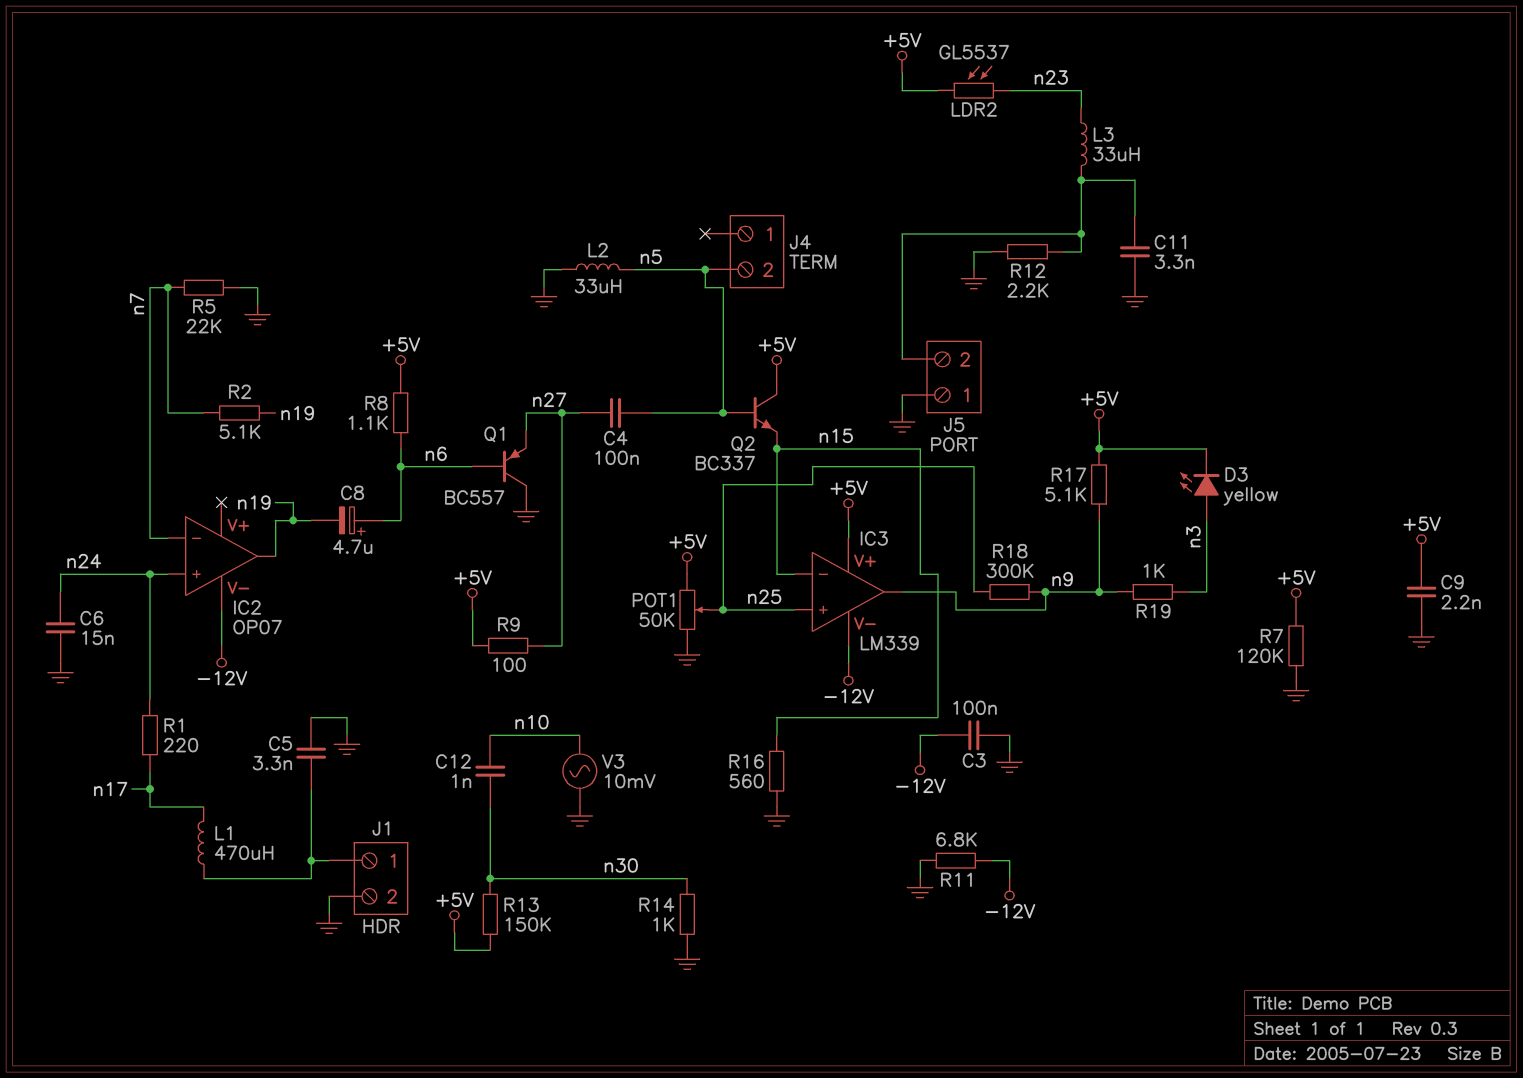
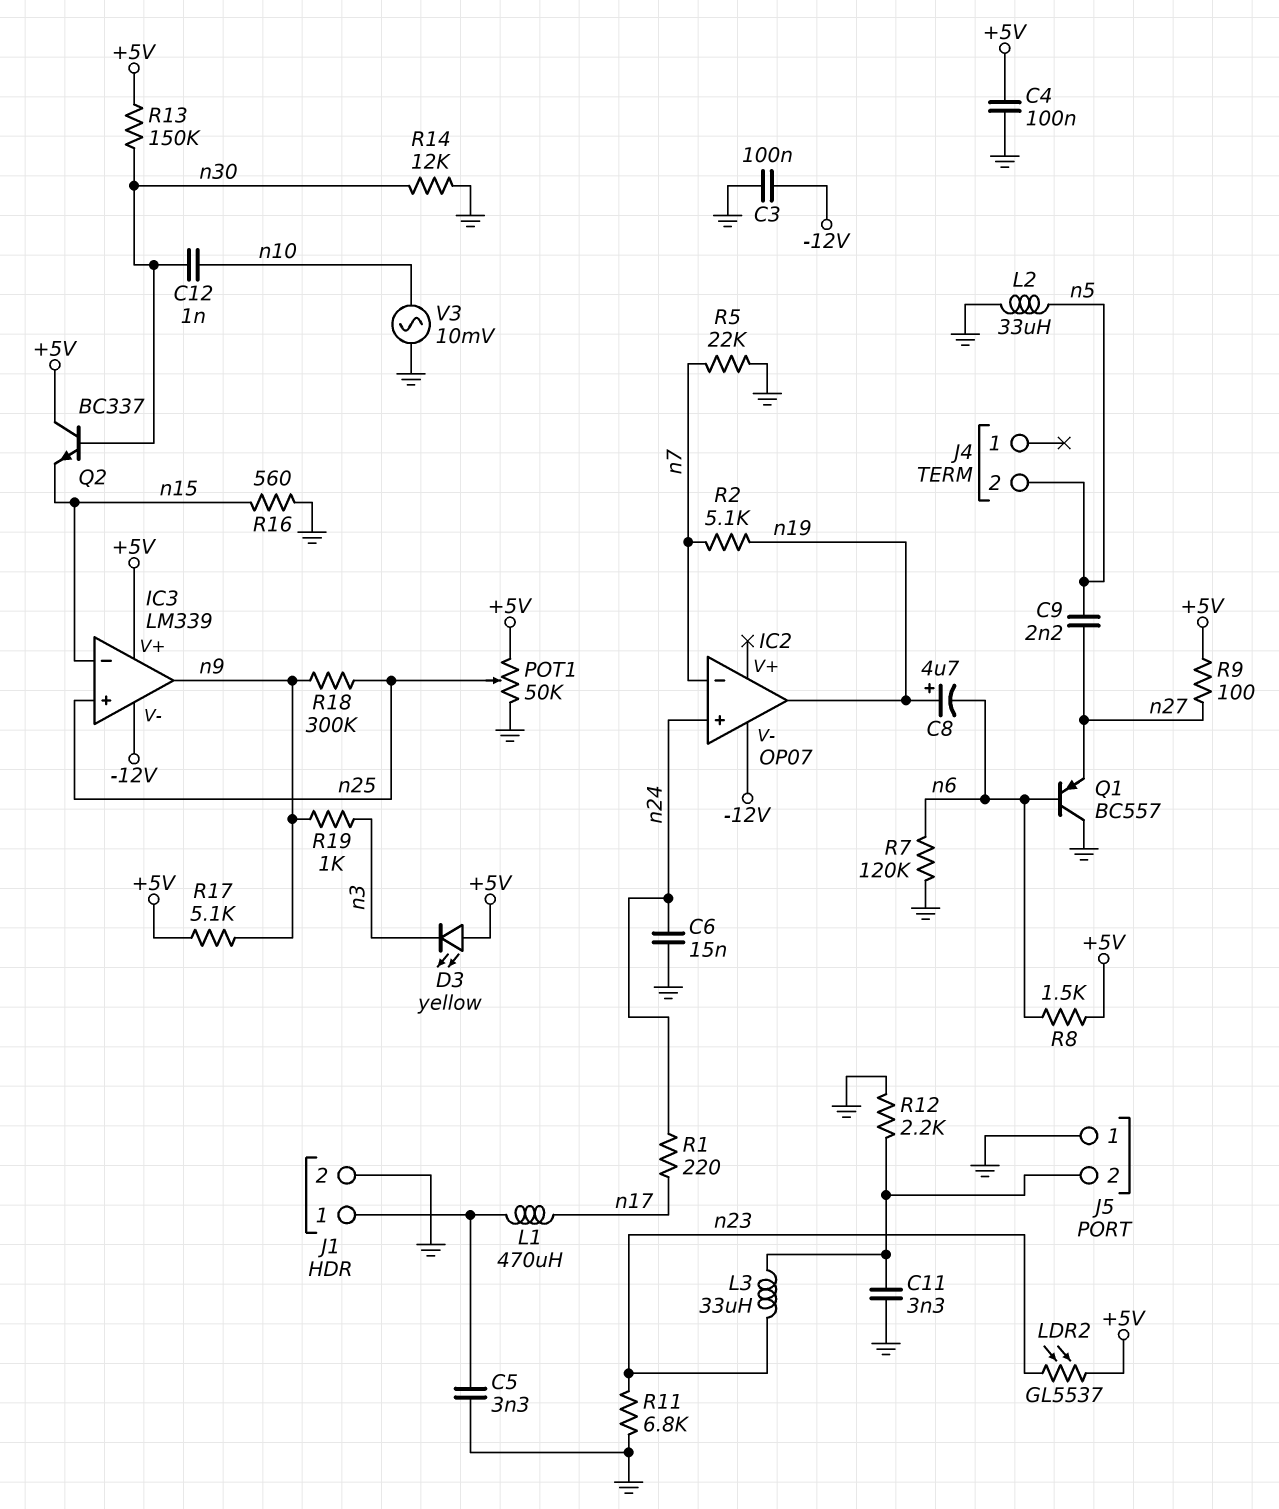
C4: 100nF (n5, n27) -> 100nF (+5V, GND)
C8: 4.7uF (plus n6, minus n19) -> 4.7uF (plus n19, minus n6)
C9: 2.2nF (+5V, GND) -> 2.2nF (n5, n27)
D3: LED yellow (A n3, K +5V) -> LED yellow (A +5V, K n3)
Q2: NPN BC337 (B n5, C +5V, E n15) -> NPN BC337 (B n30, C +5V, E n15)
R7: 120k (+5V, GND) -> 120k (GND, n6)
R8: 1.1k (+5V, n6) -> 1.5k (+5V, n6)
R11: 6.8k (-12V, GND) -> 6.8k (GND, n23)
R14: 1k (GND, n30) -> 12k (GND, n30)

